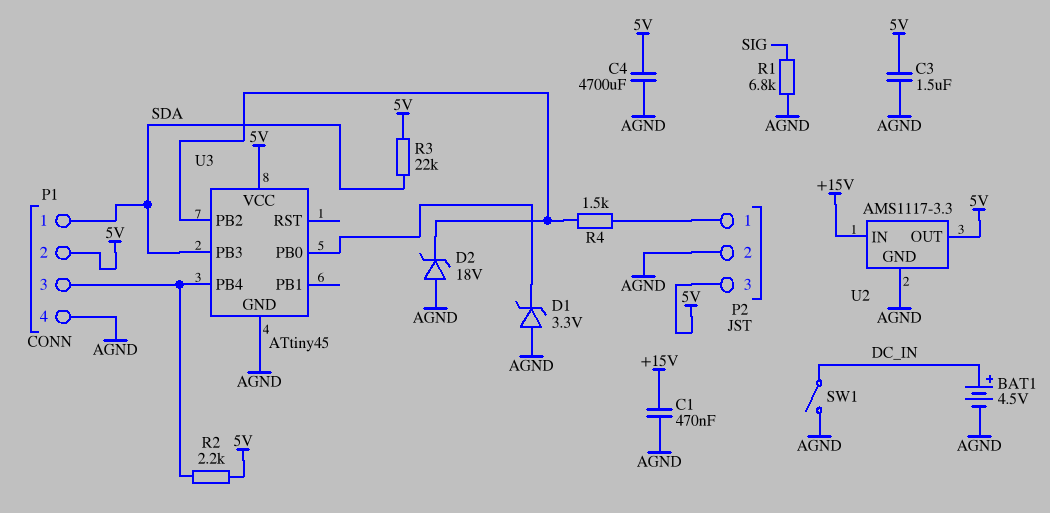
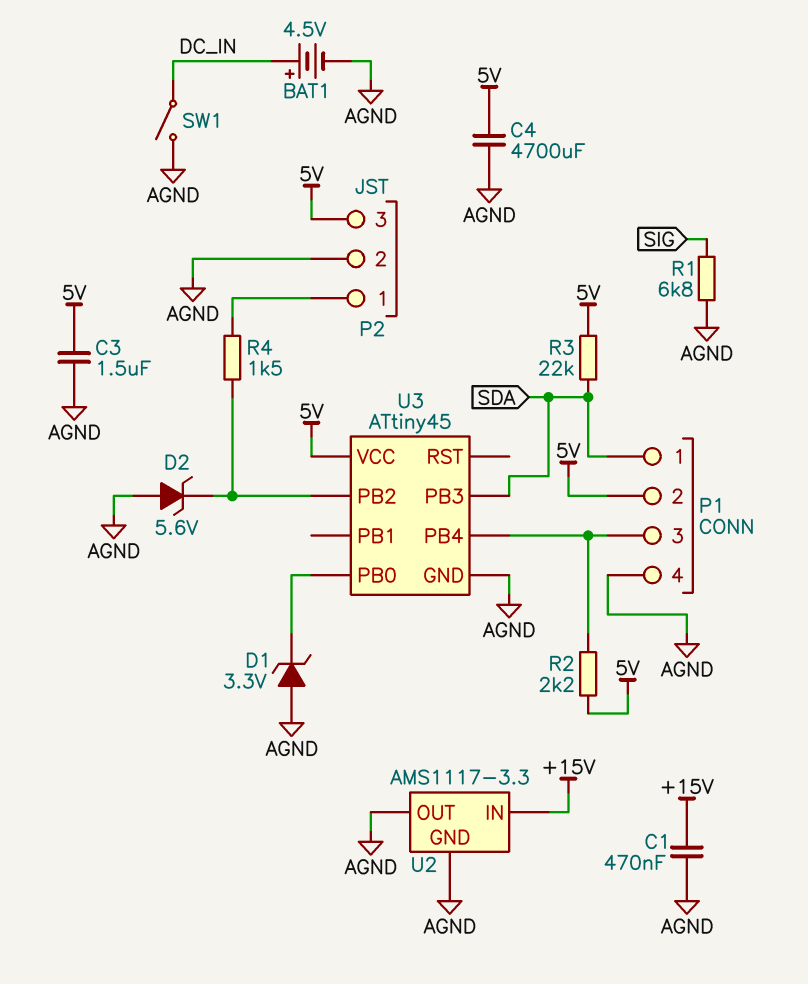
D2: zener 18V (A AGND, K U3/PB2) -> zener 5.6V (A AGND, K U3/PB2)
U2 pin OUT: 5V -> AGND

